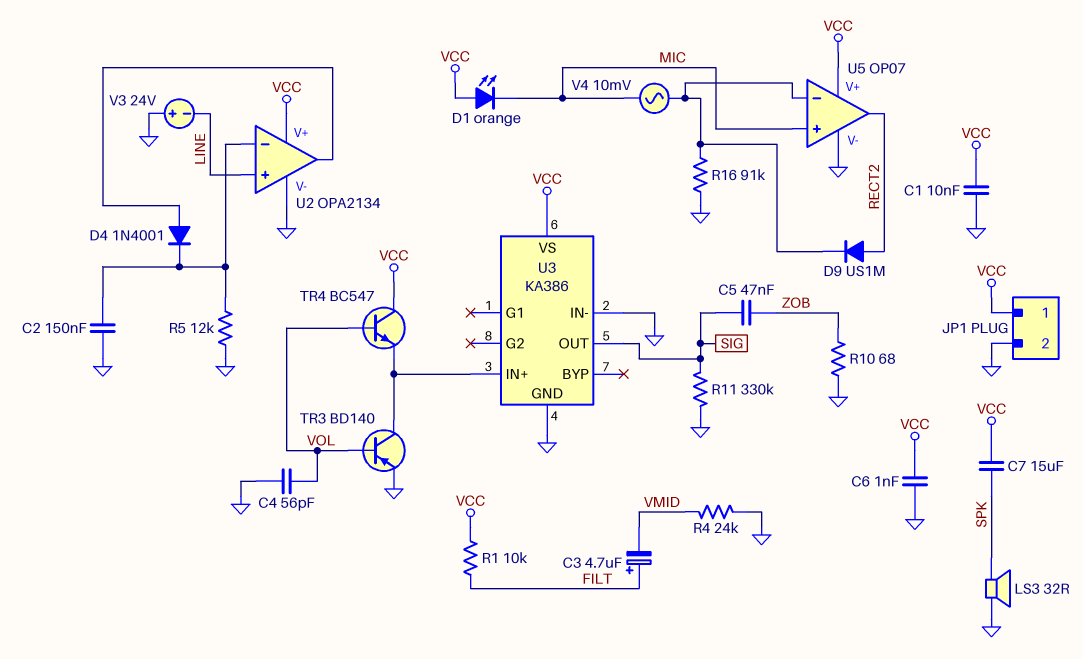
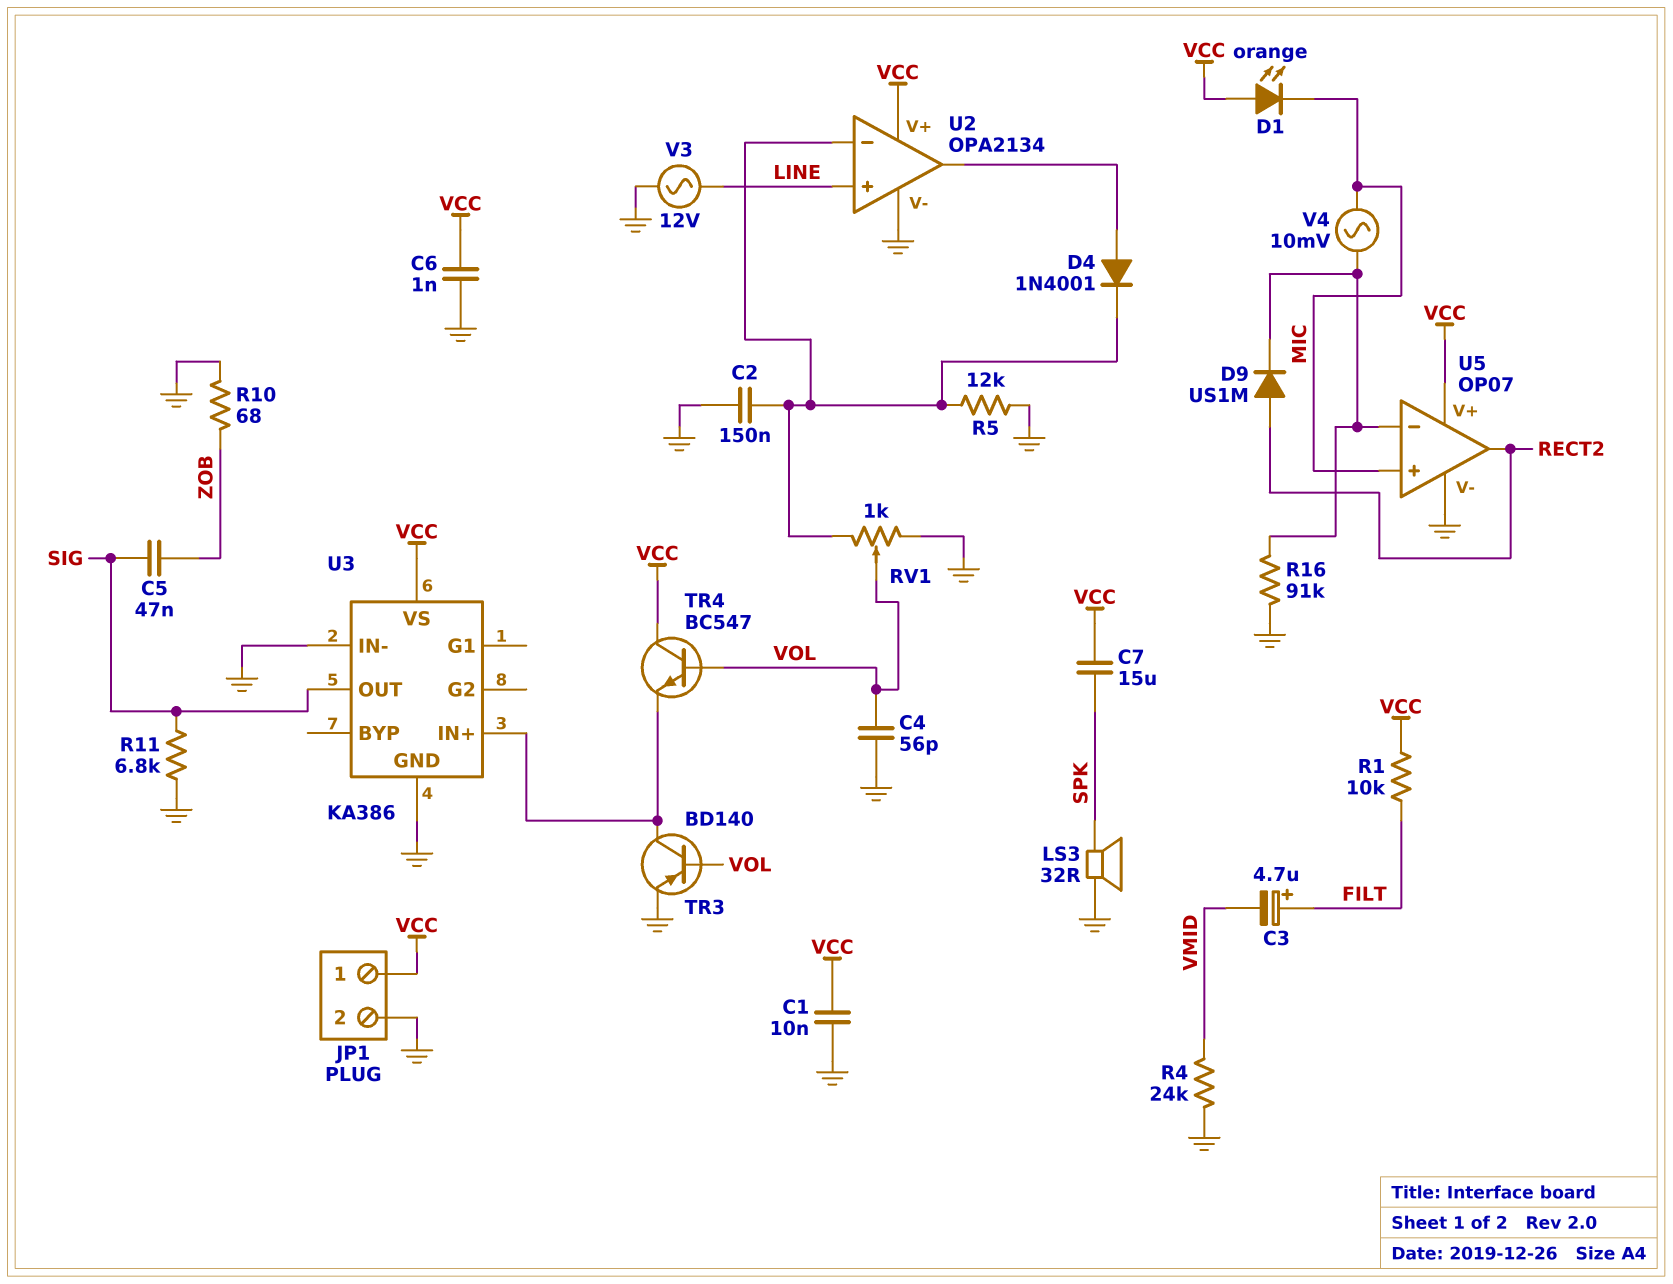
R11: 330k (GND, SIG) -> 6.8k (GND, SIG)
RV1: none -> 1k (GND, U2/in-, wiper VOL)
V3: 24V (plus GND, minus LINE) -> AC 12V (GND, LINE)

